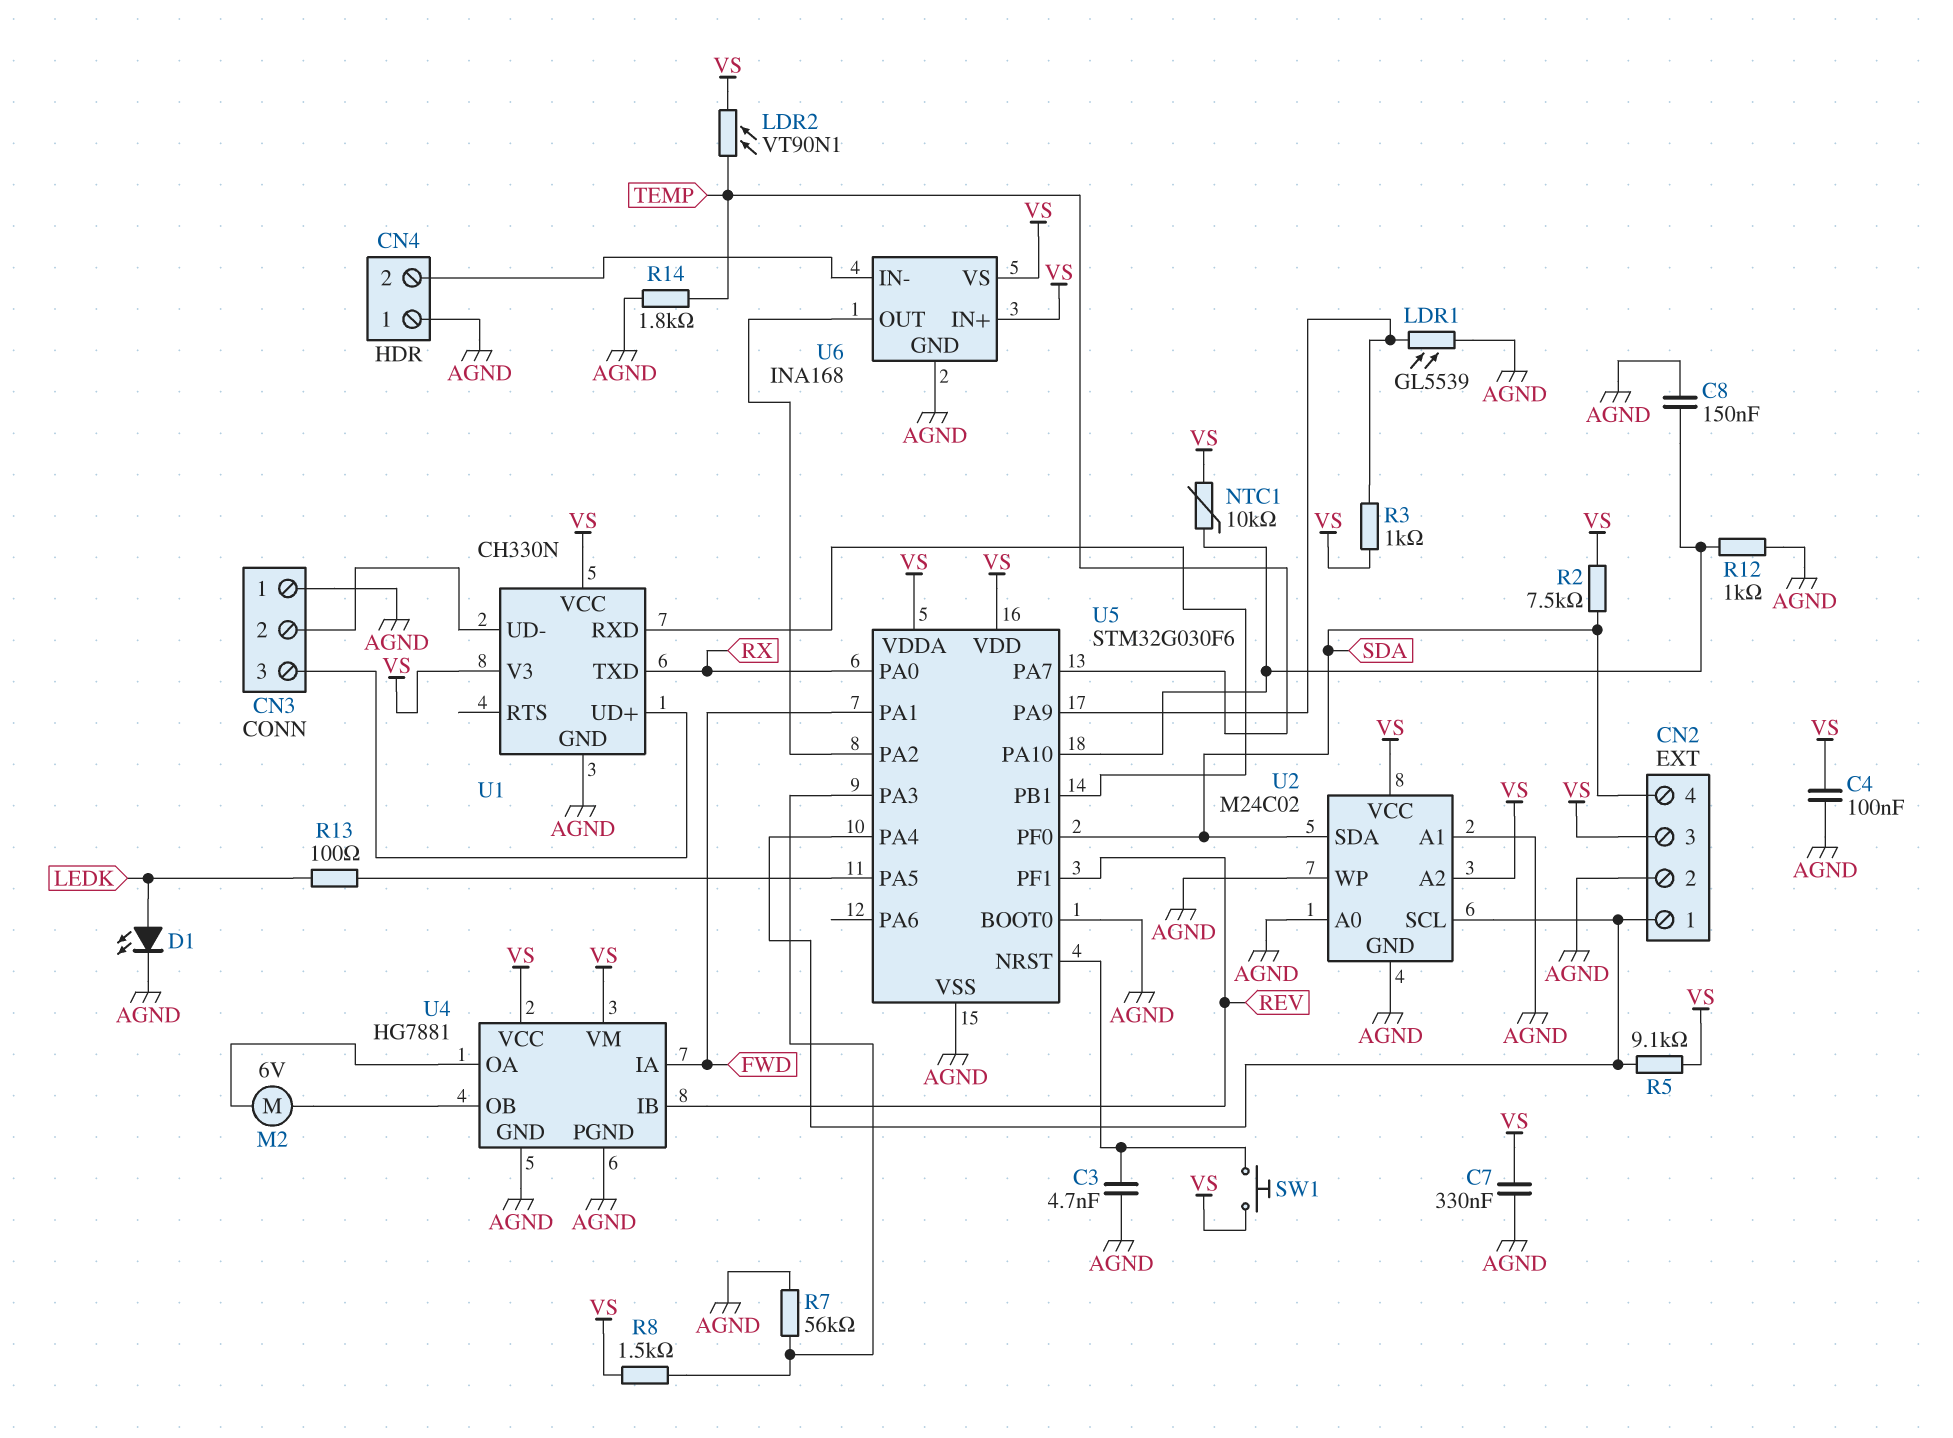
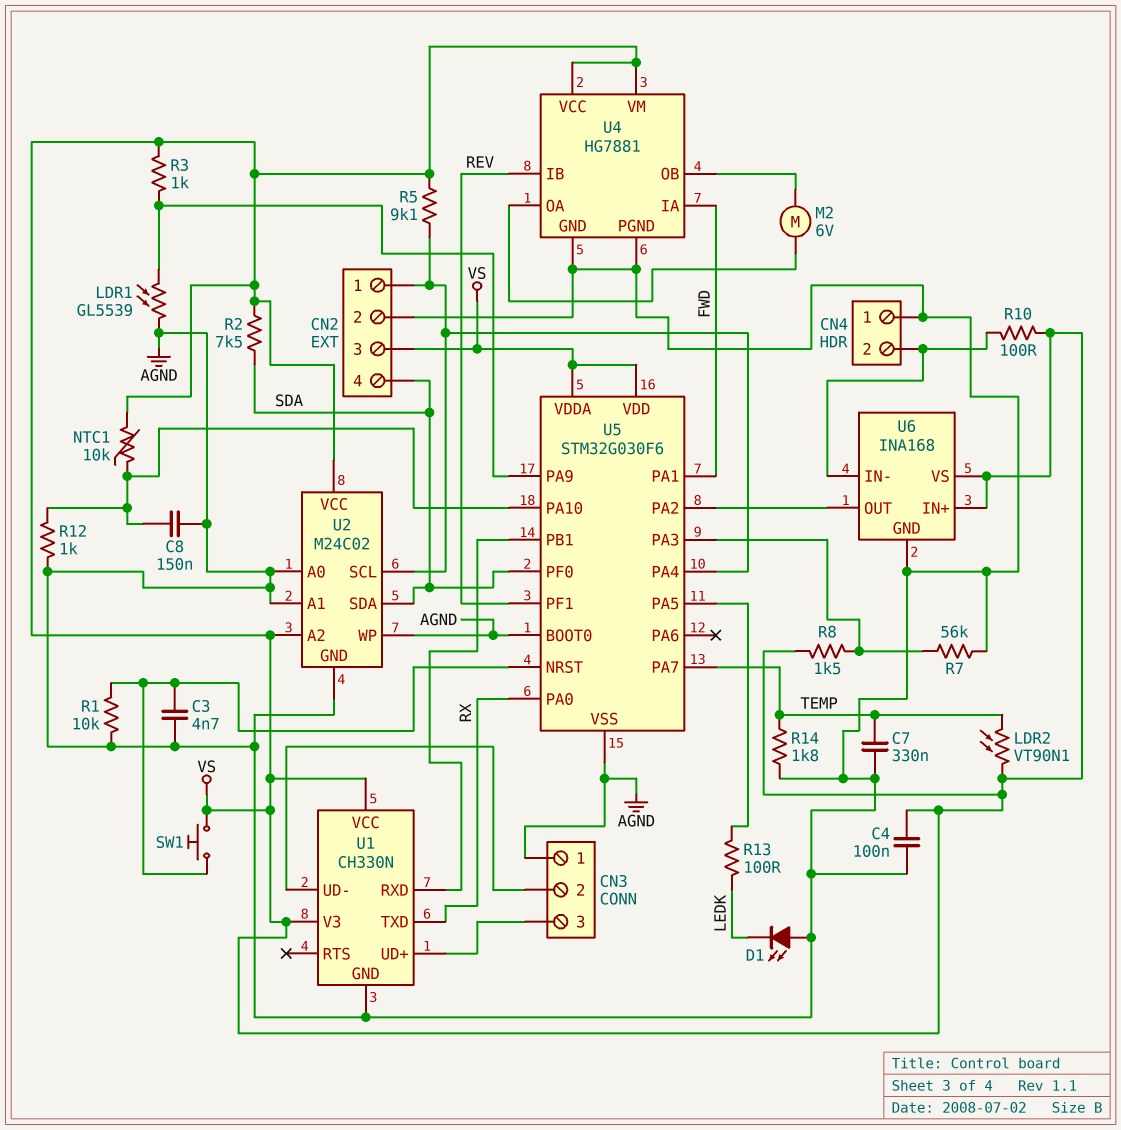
C7: 330nF (AGND, VS) -> 330nF (AGND, TEMP)
D1: LED (A LEDK, K AGND) -> LED (A AGND, K LEDK)
R1: none -> 10k (AGND, U5/NRST)
R10: none -> 100 (CN4/2, VS)

